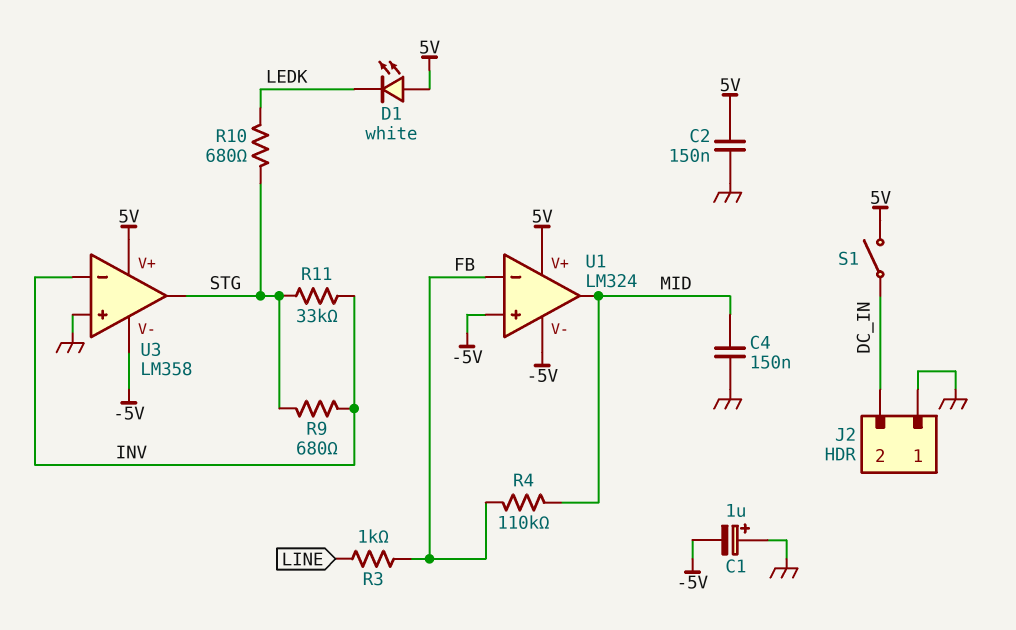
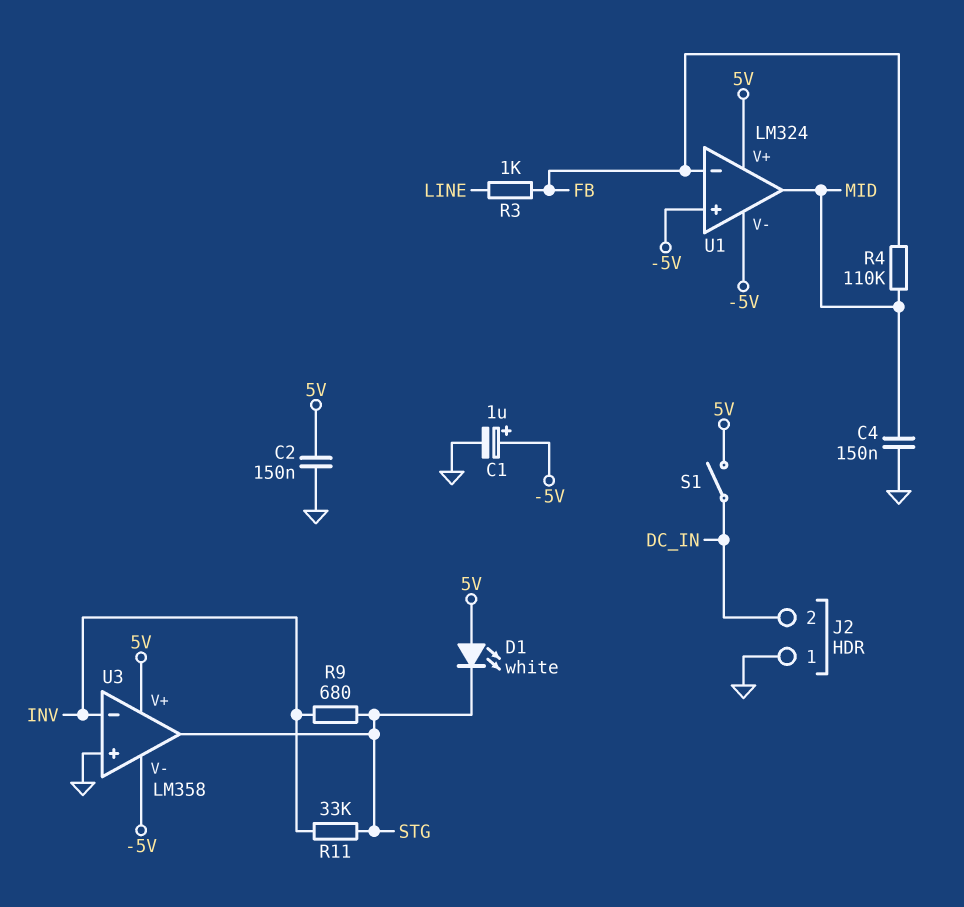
C1: 1uF (plus GND, minus -5V) -> 1uF (plus -5V, minus GND)
D1: LED white (A 5V, K LEDK) -> LED white (A 5V, K STG)
R10: 680 (LEDK, STG) -> none

